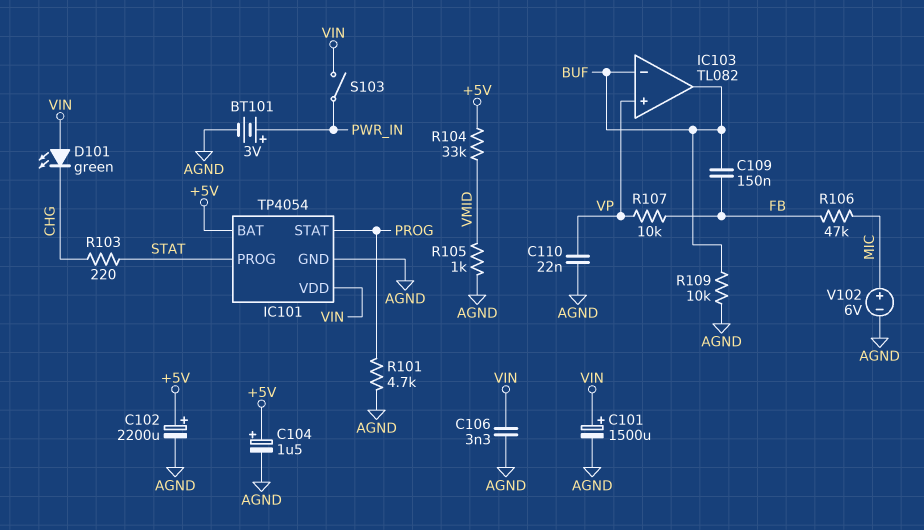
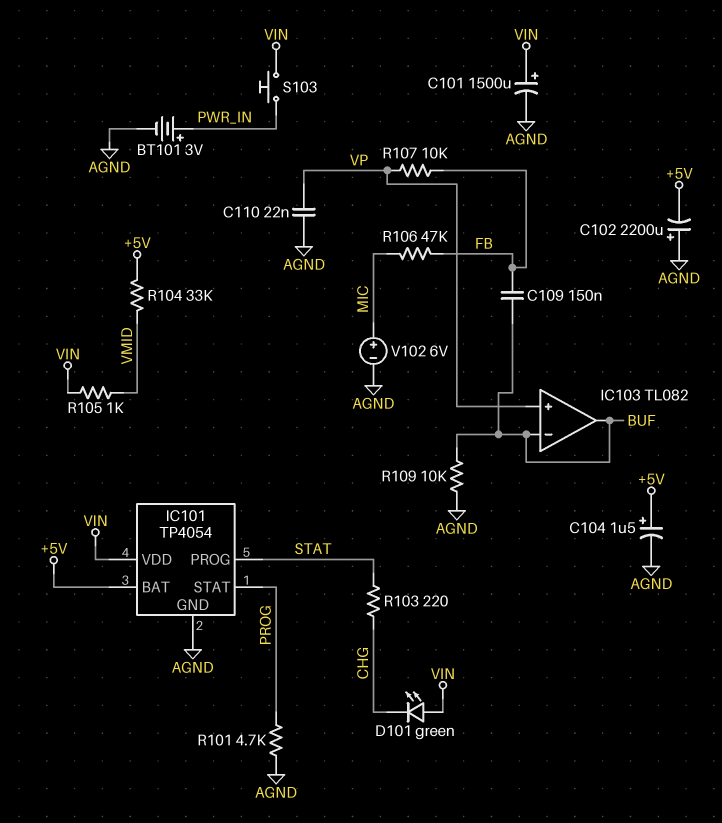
C102: 2200uF (plus +5V, minus AGND) -> 2200uF (plus AGND, minus +5V)
C106: 3.3nF (AGND, VIN) -> none
R105: 1k (AGND, VMID) -> 1k (VIN, VMID)
S103: switch (PWR_IN, VIN) -> button (PWR_IN, VIN)

